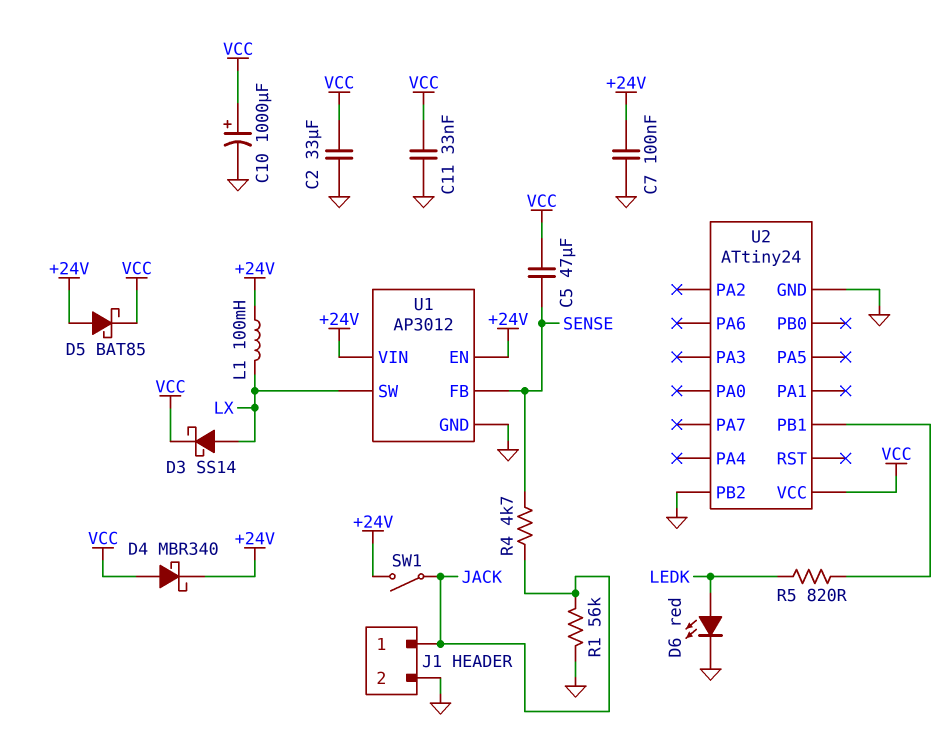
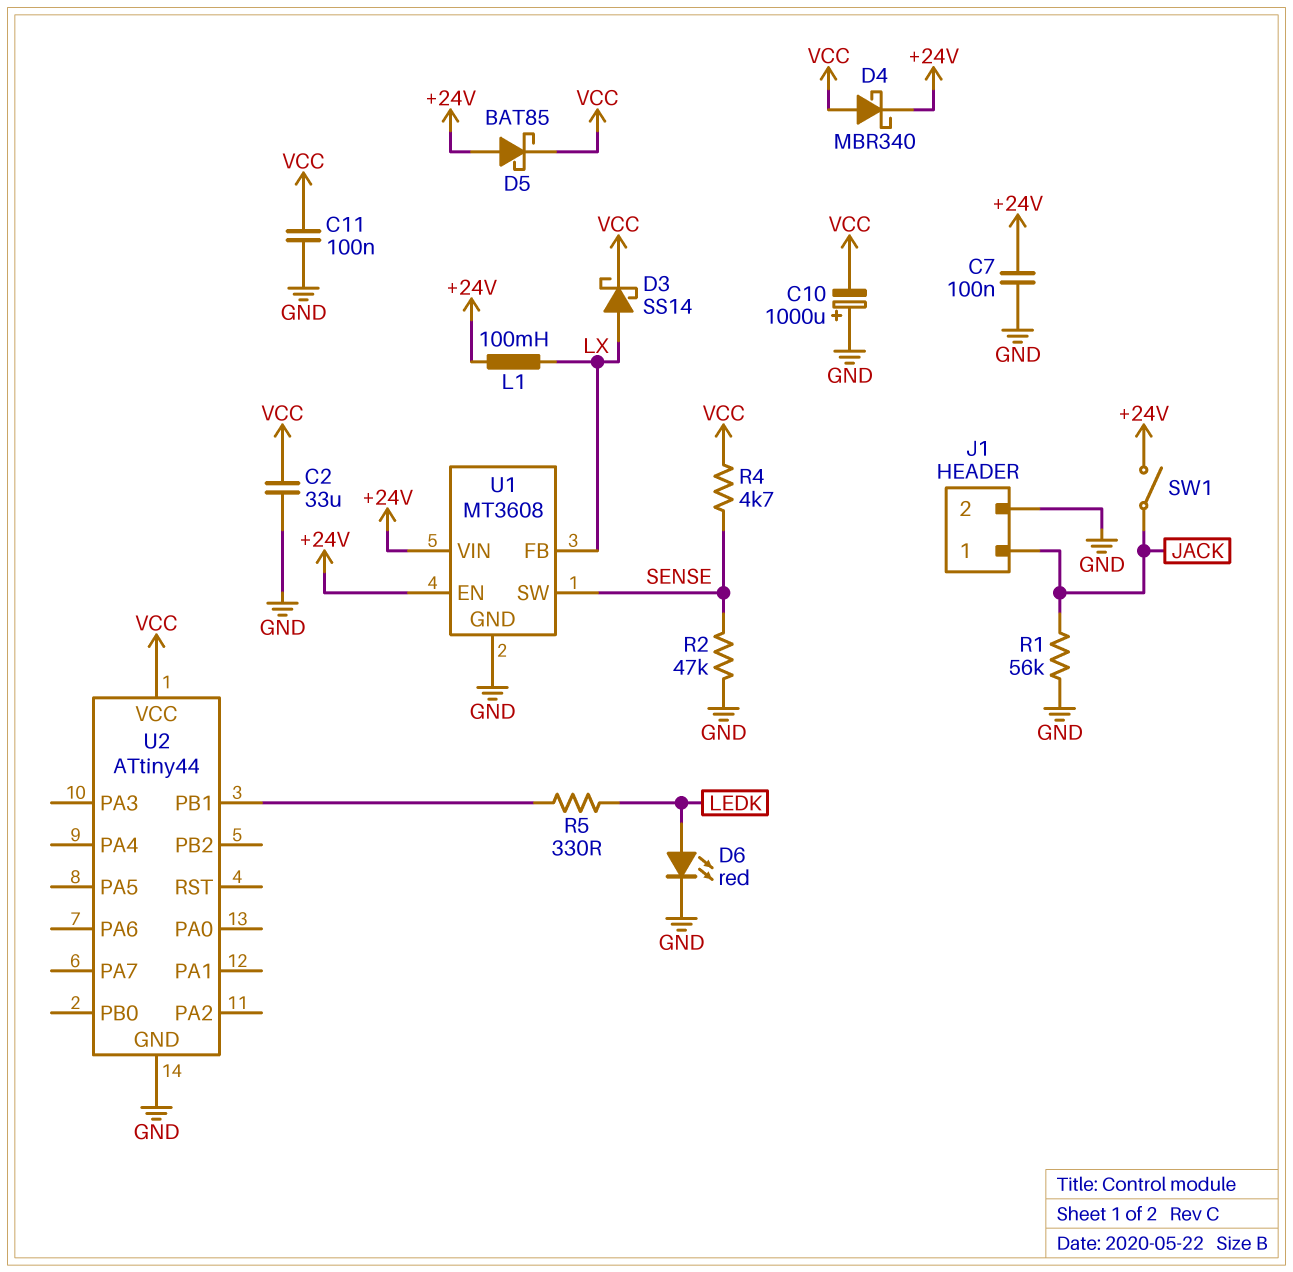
C5: 47uF (SENSE, VCC) -> none
C10: 1000uF (plus VCC, minus GND) -> 1000uF (plus GND, minus VCC)
C11: 33nF (GND, VCC) -> 100nF (GND, VCC)
R2: none -> 47k (GND, SENSE)
R4: 4.7k (JACK, SENSE) -> 4.7k (SENSE, VCC)
R5: 820 (LEDK, U2/PB1) -> 330 (LEDK, U2/PB1)
U1: AP3012 -> MT3608
U1 pin FB: SENSE -> LX
U1 pin SW: LX -> SENSE
U2: ATtiny24 -> ATtiny44
U2 pin PB2: GND -> none

